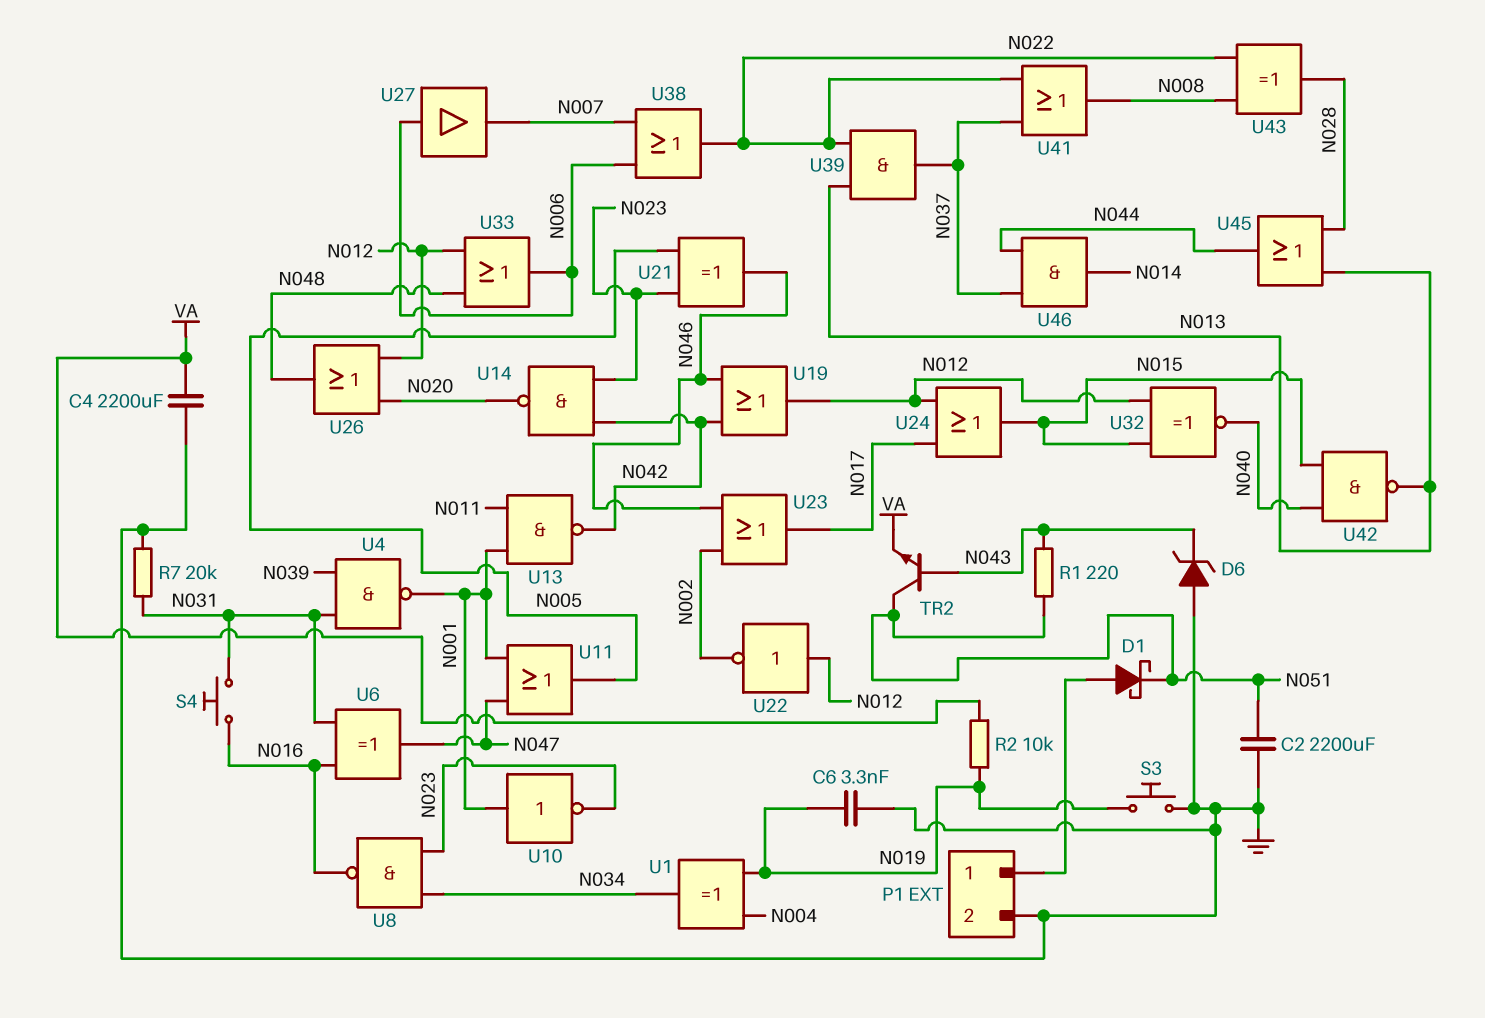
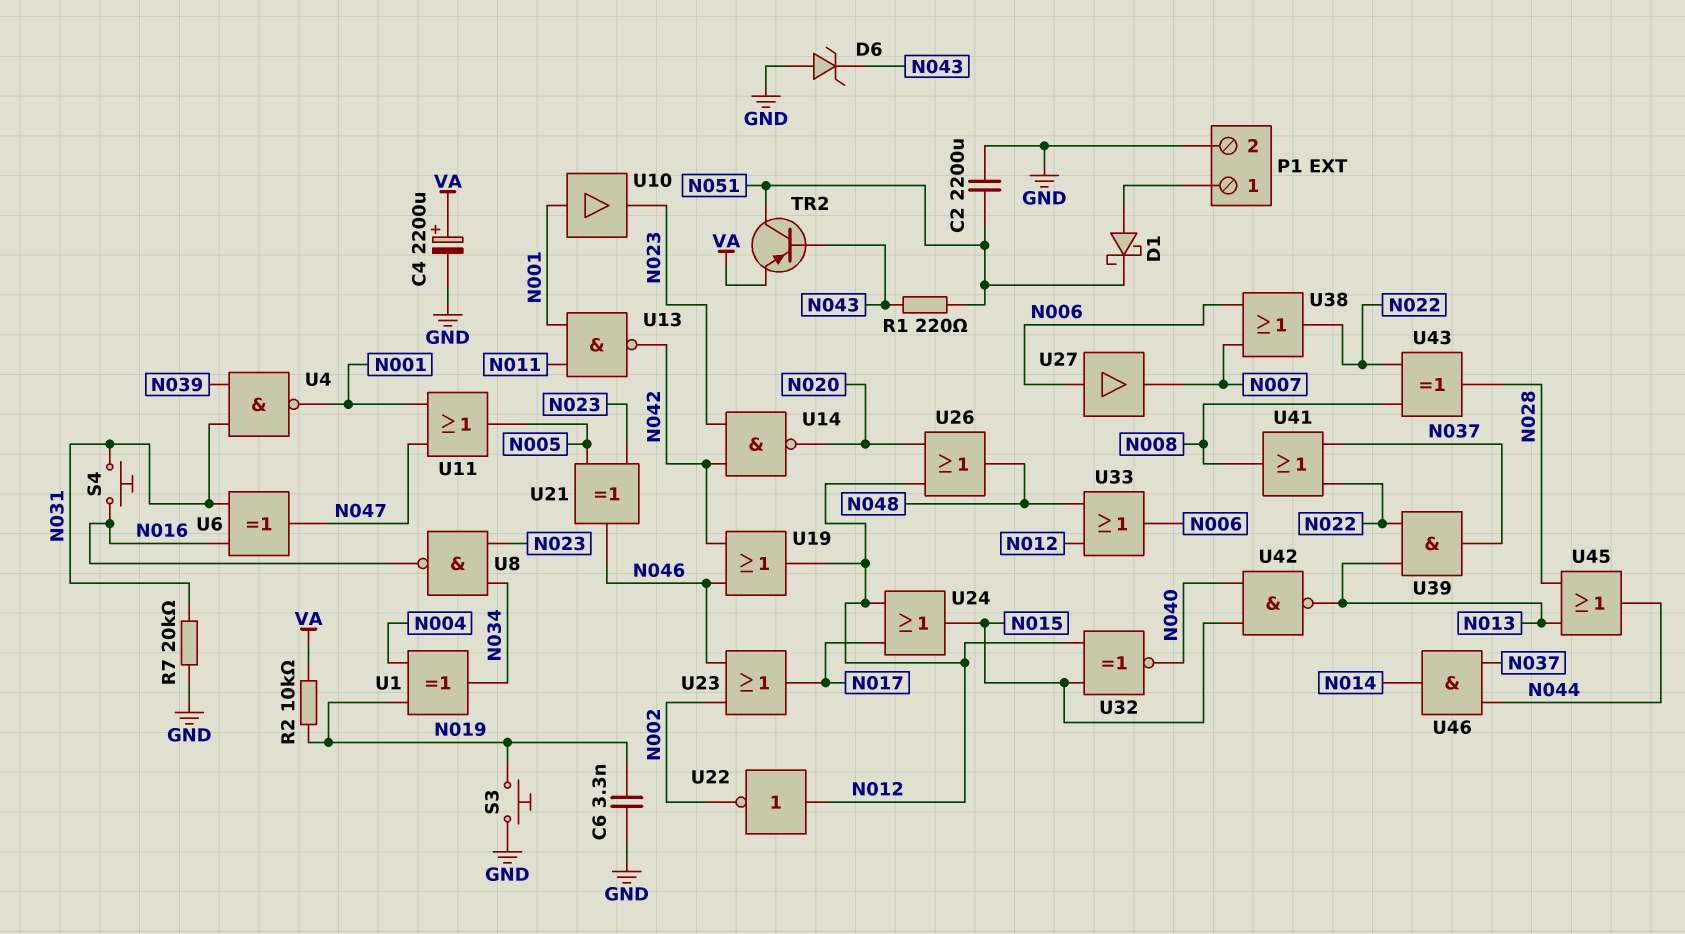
C4: 2200uF (GND, VA) -> 2200uF (plus VA, minus GND)
TR2: NPN (B N043, C N051, E VA) -> PNP (B N043, C N051, E VA)
U10: NOT (in N001, out N023) -> buffer (in N001, out N023)

